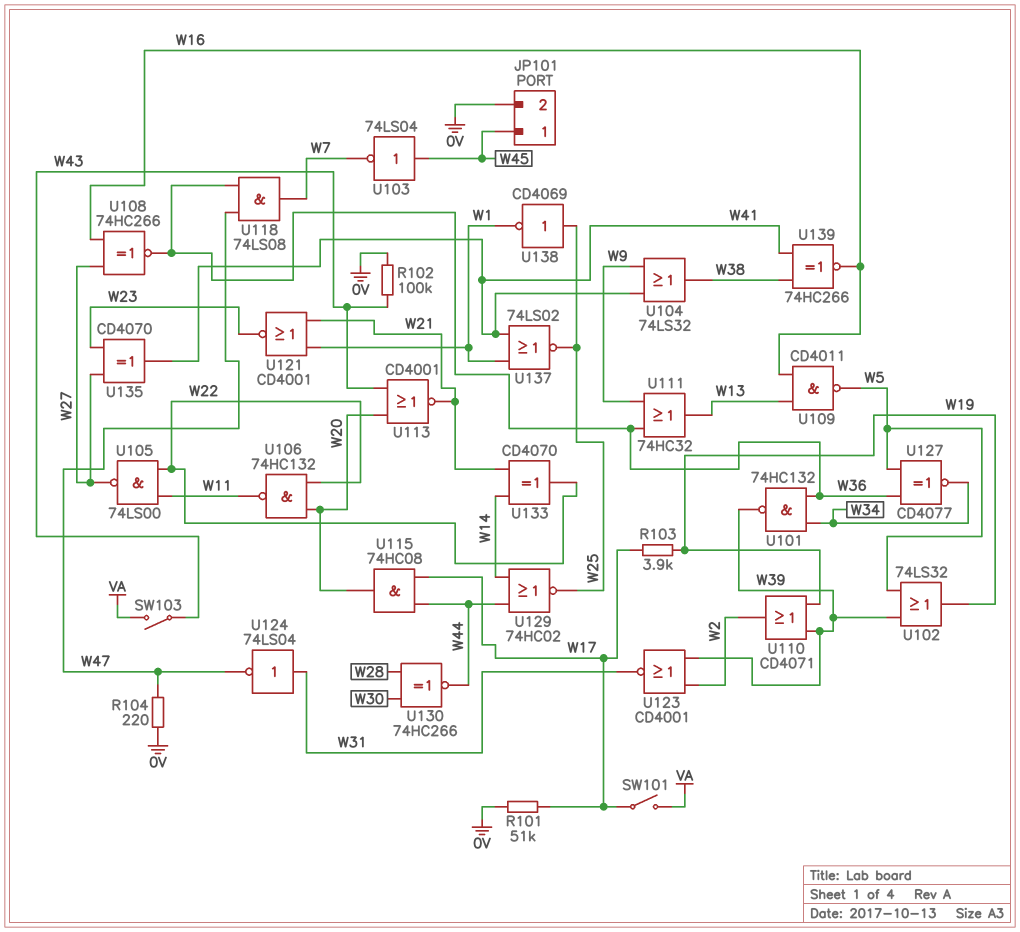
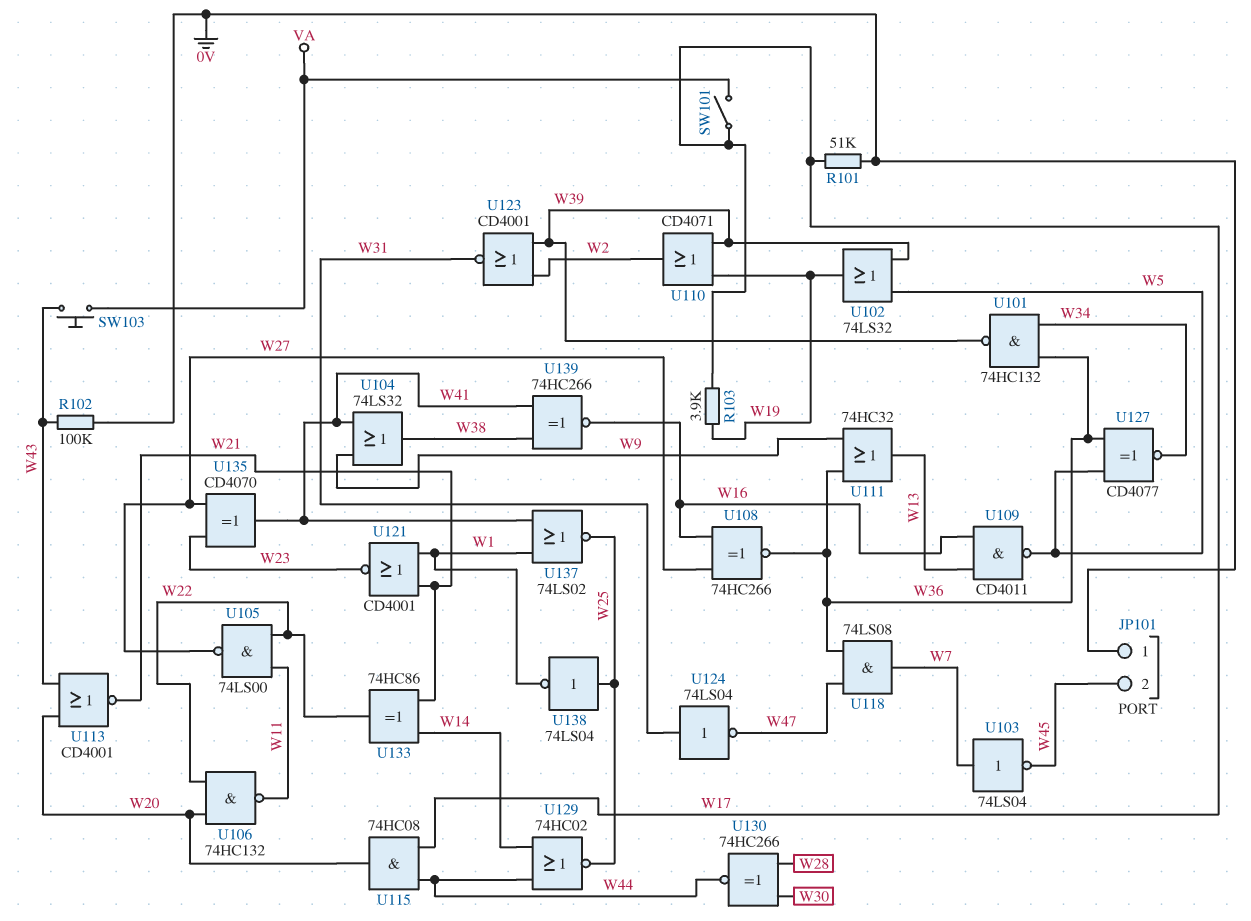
JP101 pin 1: W45 -> 0V
JP101 pin 2: 0V -> W45
R104: 220 (0V, W47) -> none
SW103: switch (VA, W43) -> button (VA, W43)
U103: NOT 74LS04 (in W45, out W7) -> NOT 74LS04 (in W7, out W45)
U133: XOR CD4070 (in W14, in W21, out W22) -> XOR 74HC86 (in W14, in W21, out W22)
U138: NOT CD4069 (in W25, out W1) -> NOT 74LS04 (in W25, out W1)

